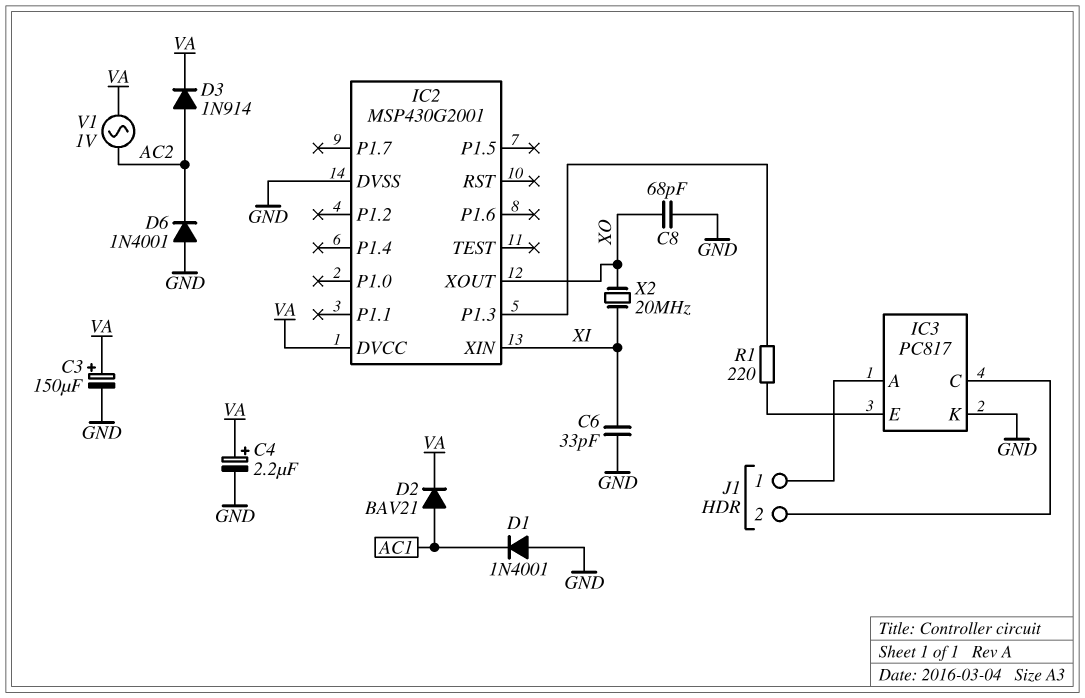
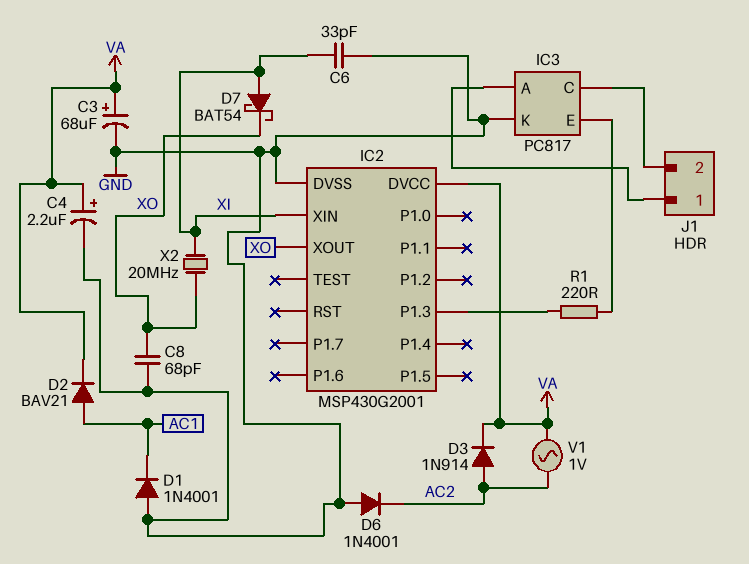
C3: 150uF (plus VA, minus GND) -> 68uF (plus VA, minus GND)
D7: none -> schottky BAT54 (A XI, K XO)

